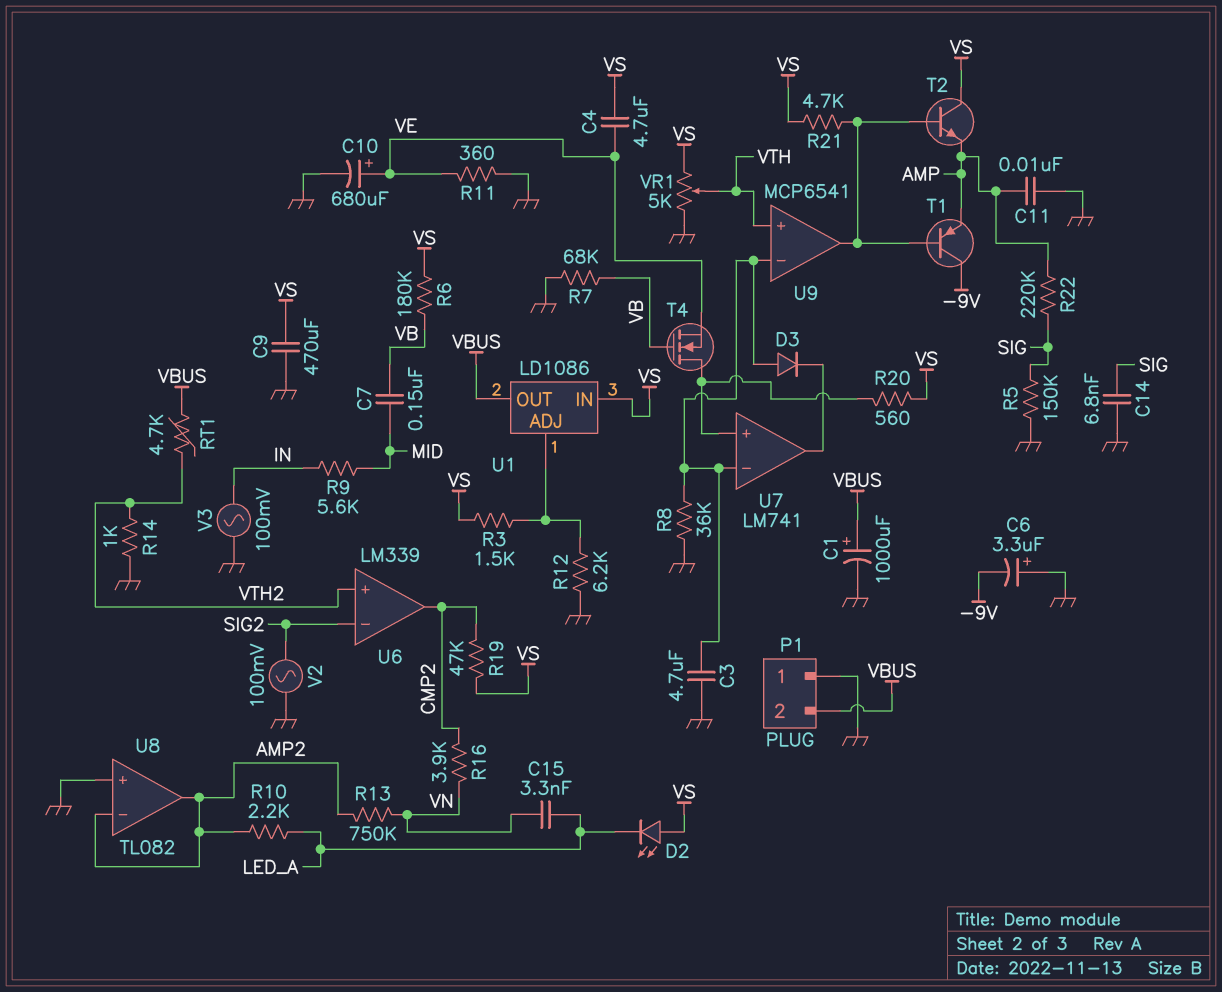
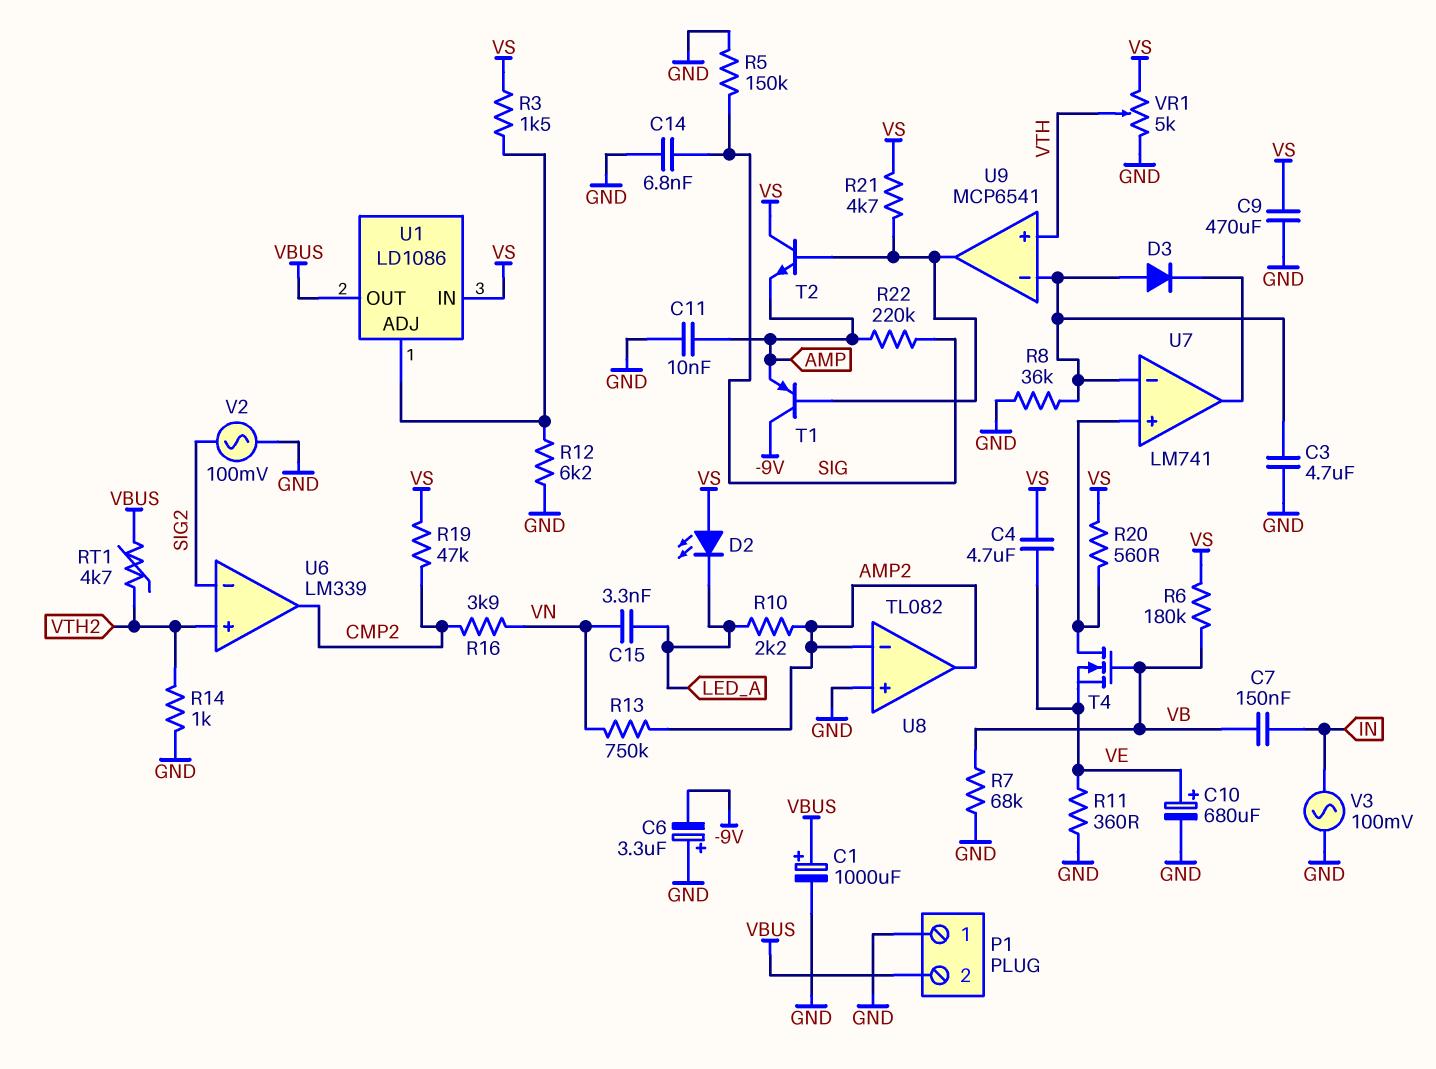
C7: 150nF (MID, VB) -> 150nF (IN, VB)
R9: 5.6k (IN, MID) -> none

